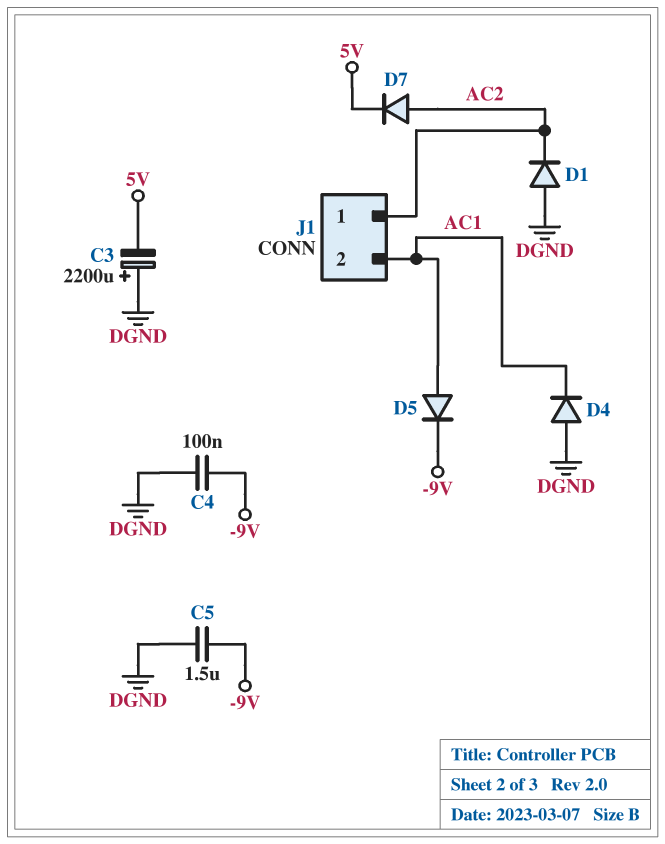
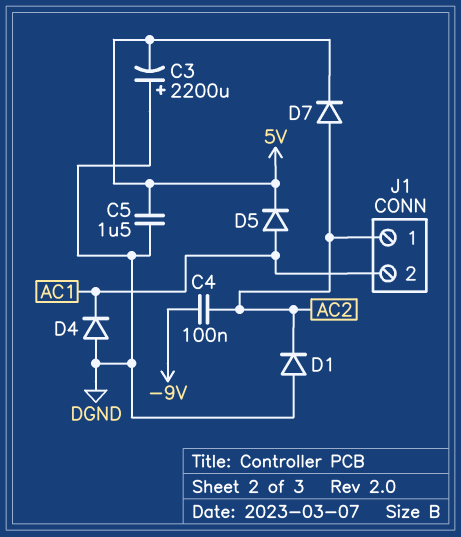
C4: 100nF (-9V, DGND) -> 100nF (-9V, AC2)
C5: 1.5uF (-9V, DGND) -> 1.5uF (5V, DGND)
D5: diode (A AC1, K -9V) -> diode (A AC1, K 5V)

